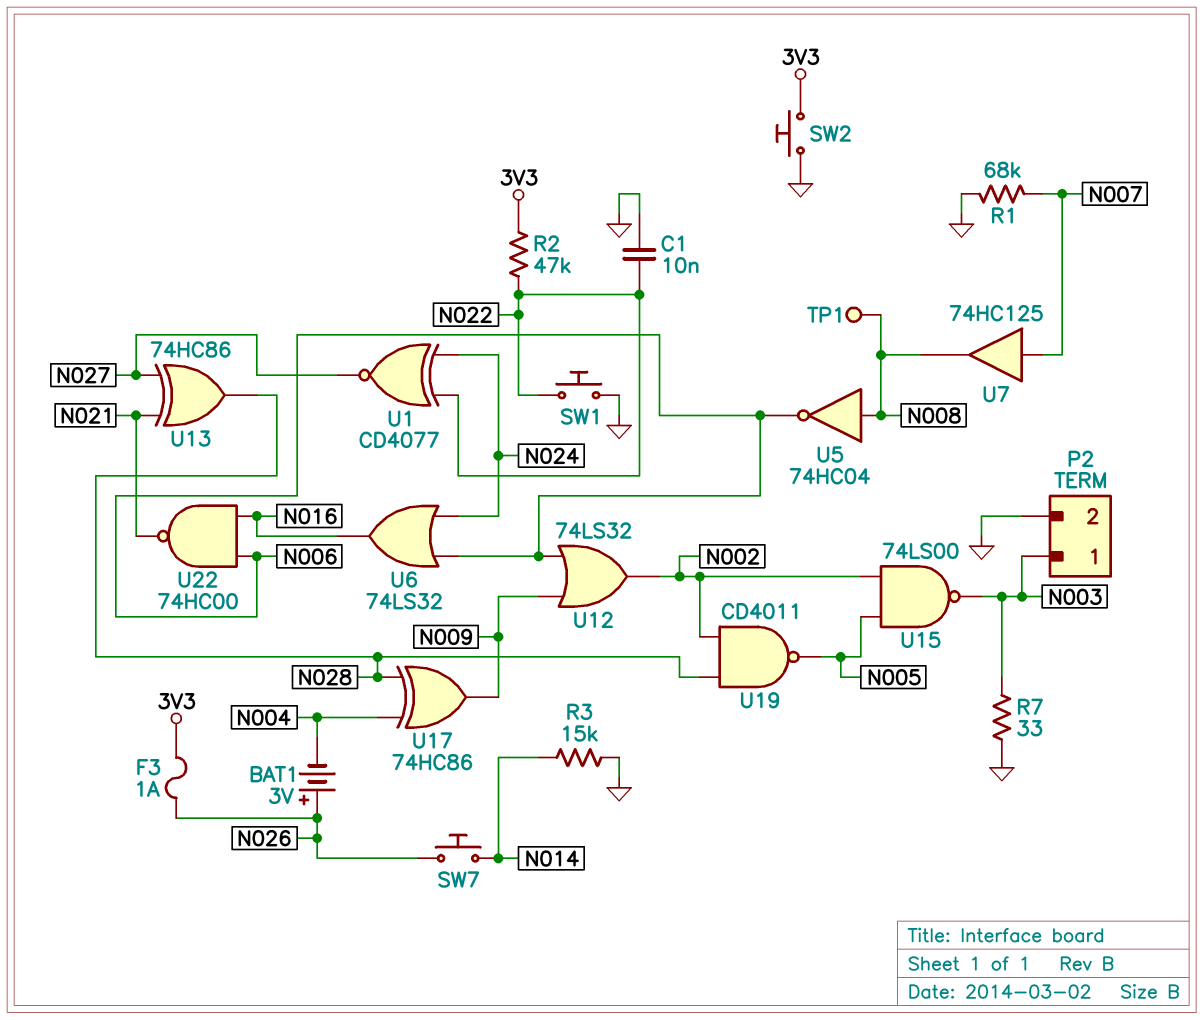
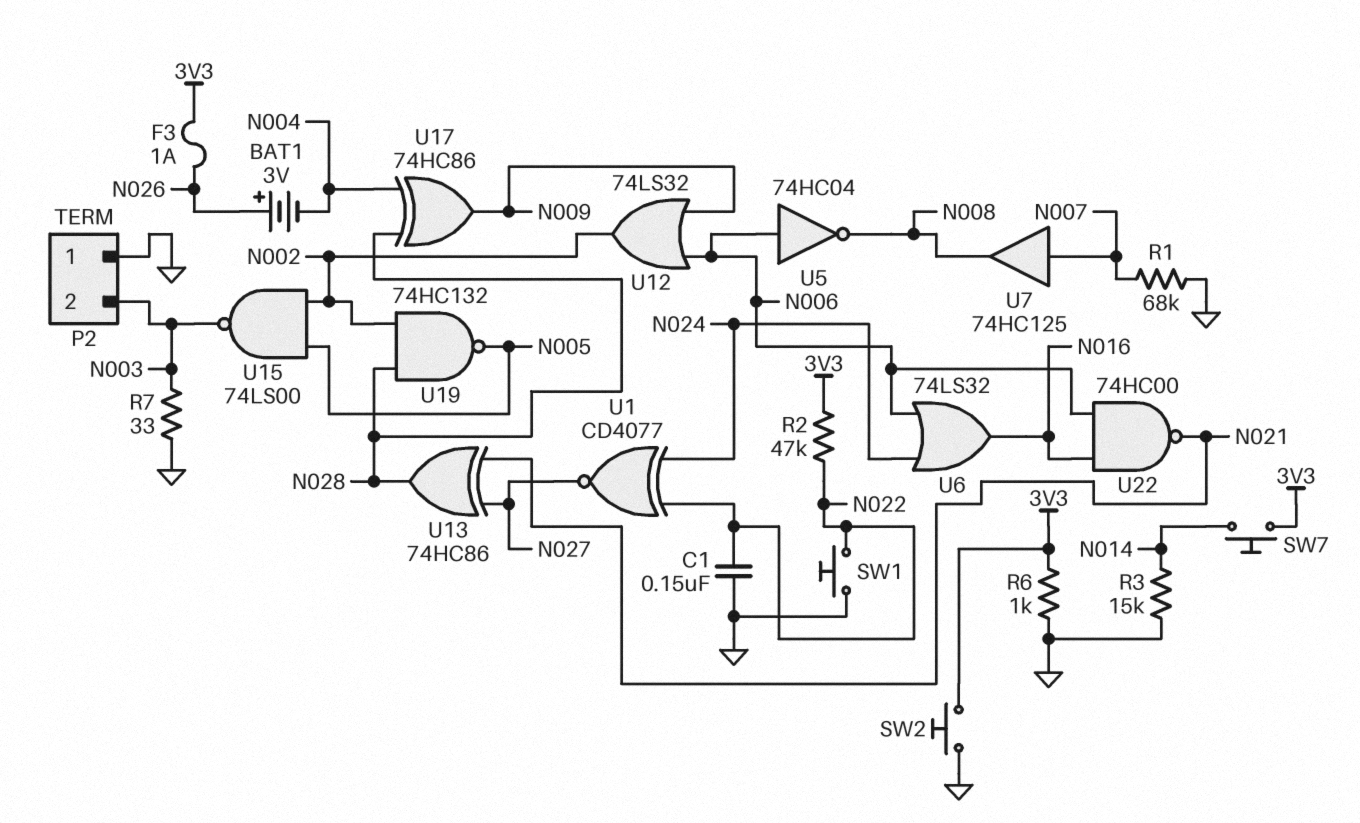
C1: 10nF (GND, N022) -> 150nF (GND, N022)
P2 pin 1: N003 -> GND
P2 pin 2: GND -> N003
R6: none -> 1k (3V3, GND)
SW7: button (N014, N026) -> button (3V3, N014)
TP1: test point (N008) -> none
U5: NOT 74HC04 (in N008, out N006) -> NOT 74HC04 (in N006, out N008)
U19: NAND CD4011 (in N002, in N028, out N005) -> NAND 74HC132 (in N002, in N028, out N005)

